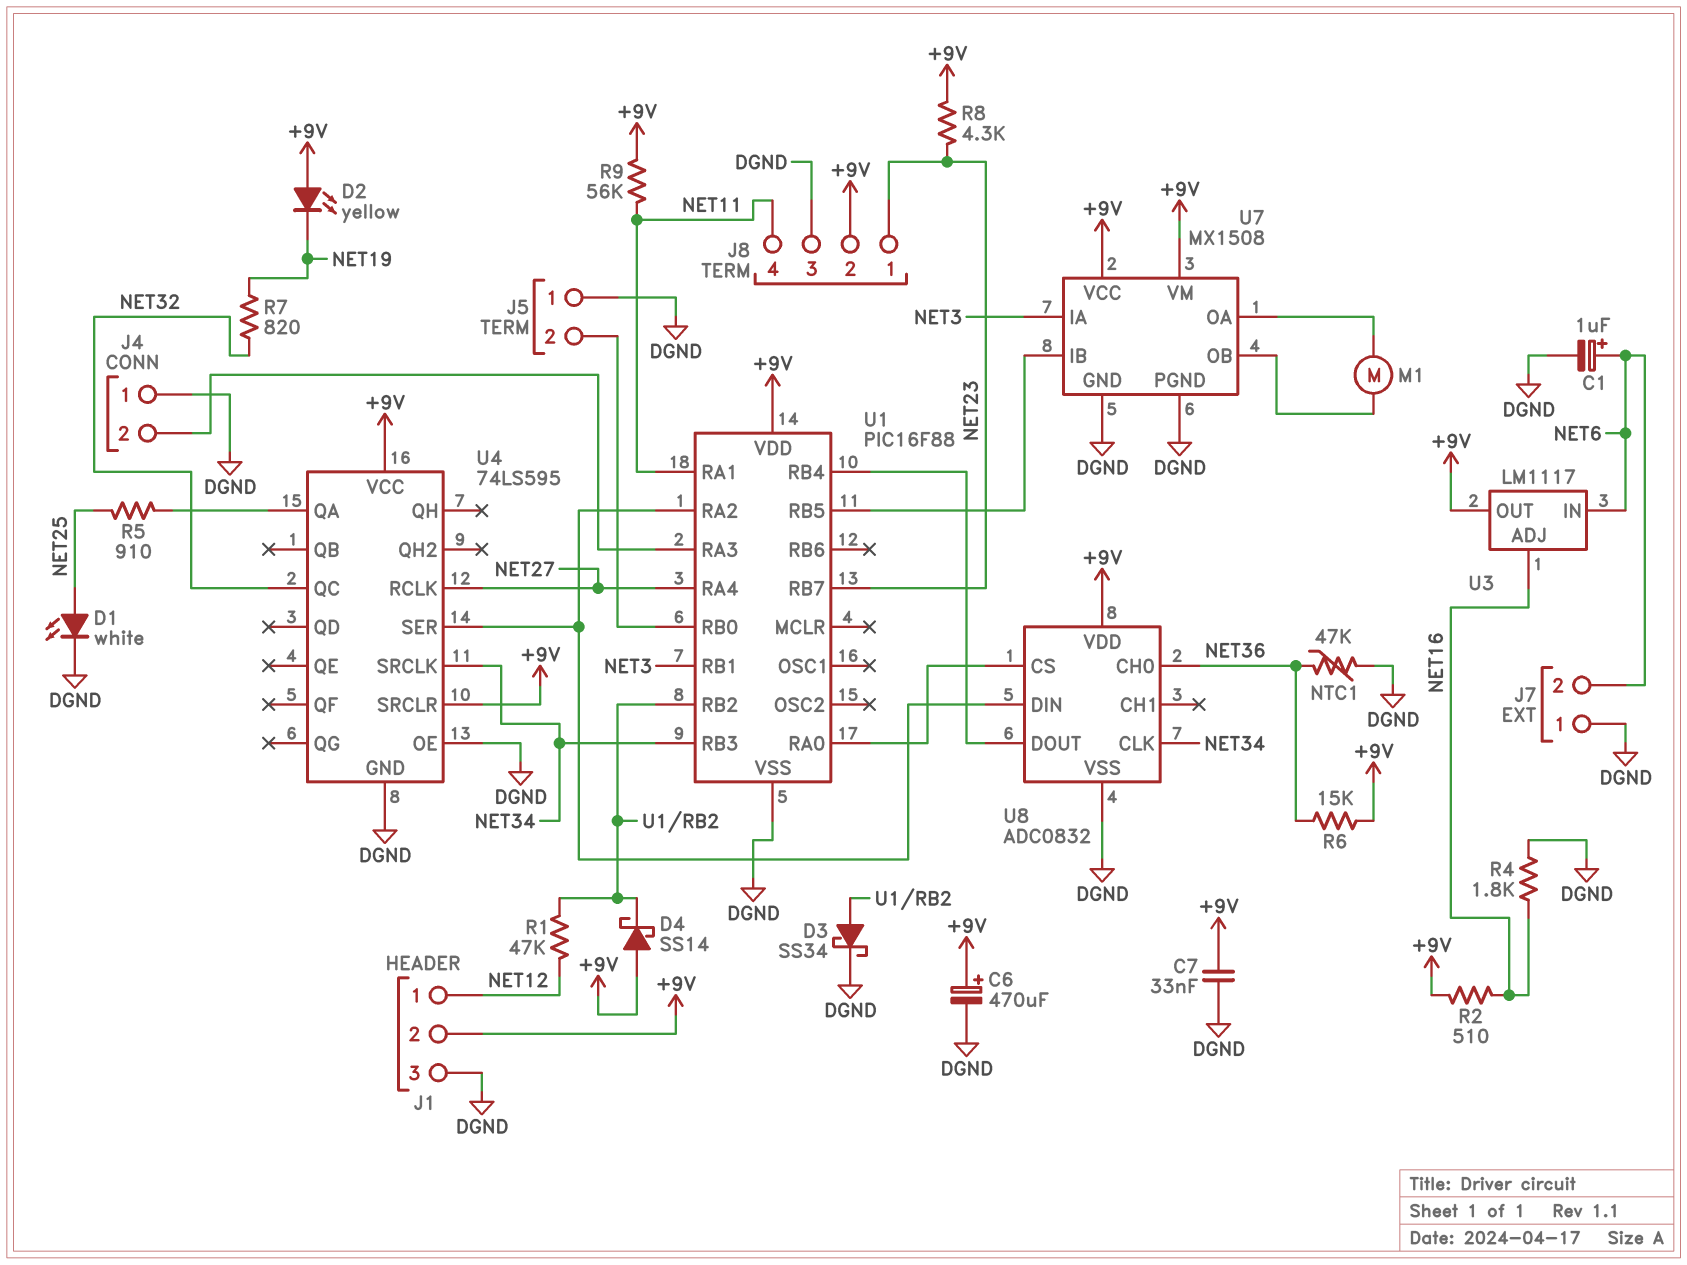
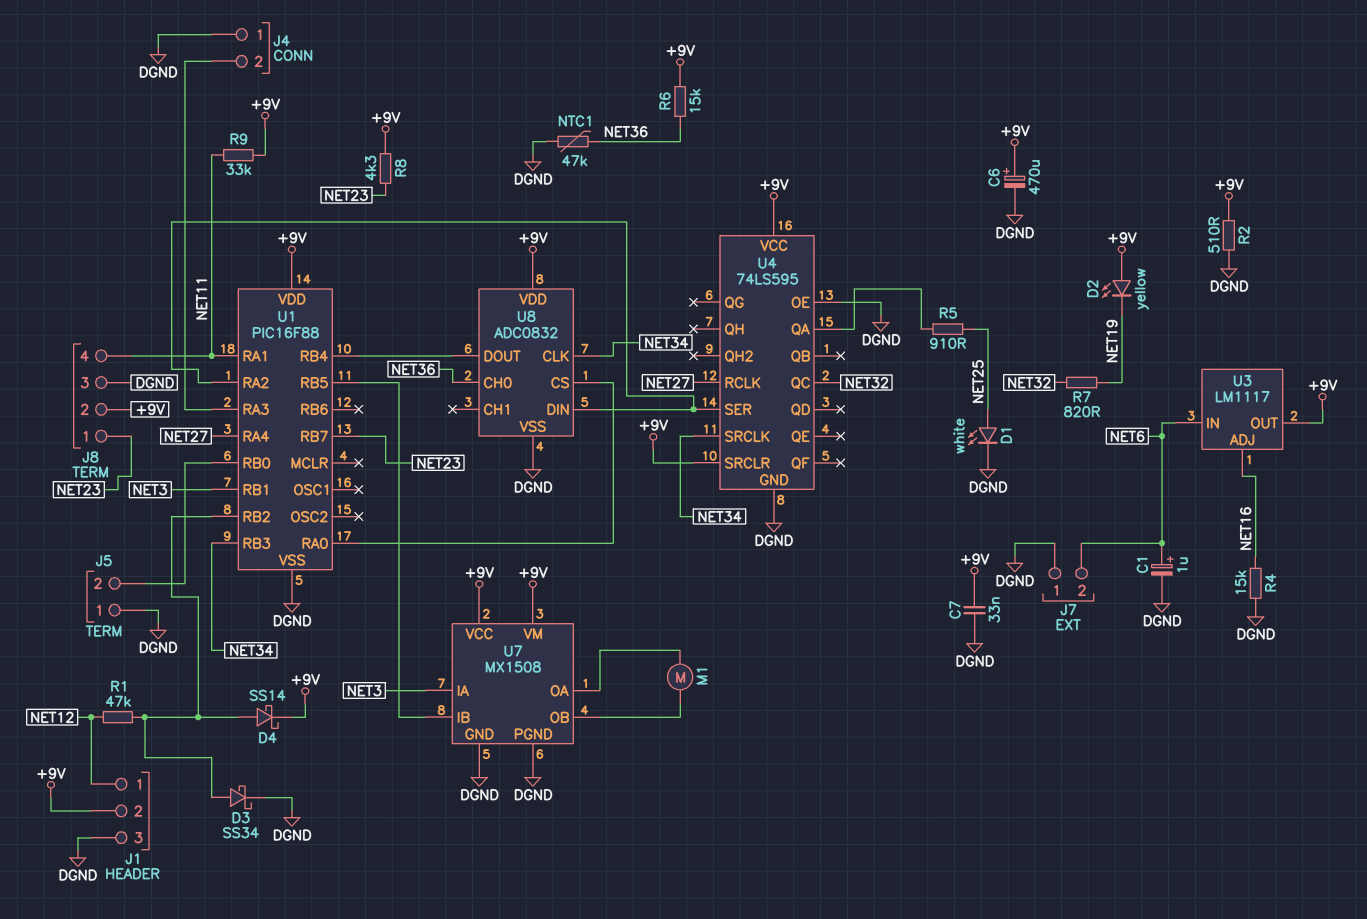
D4: schottky SS14 (A +9V, K U1/RB2) -> schottky SS14 (A U1/RB2, K +9V)
R2: 510 (+9V, NET16) -> 510 (+9V, DGND)
R4: 1.8k (DGND, NET16) -> 15k (DGND, NET16)
R9: 56k (+9V, NET11) -> 33k (+9V, NET11)

